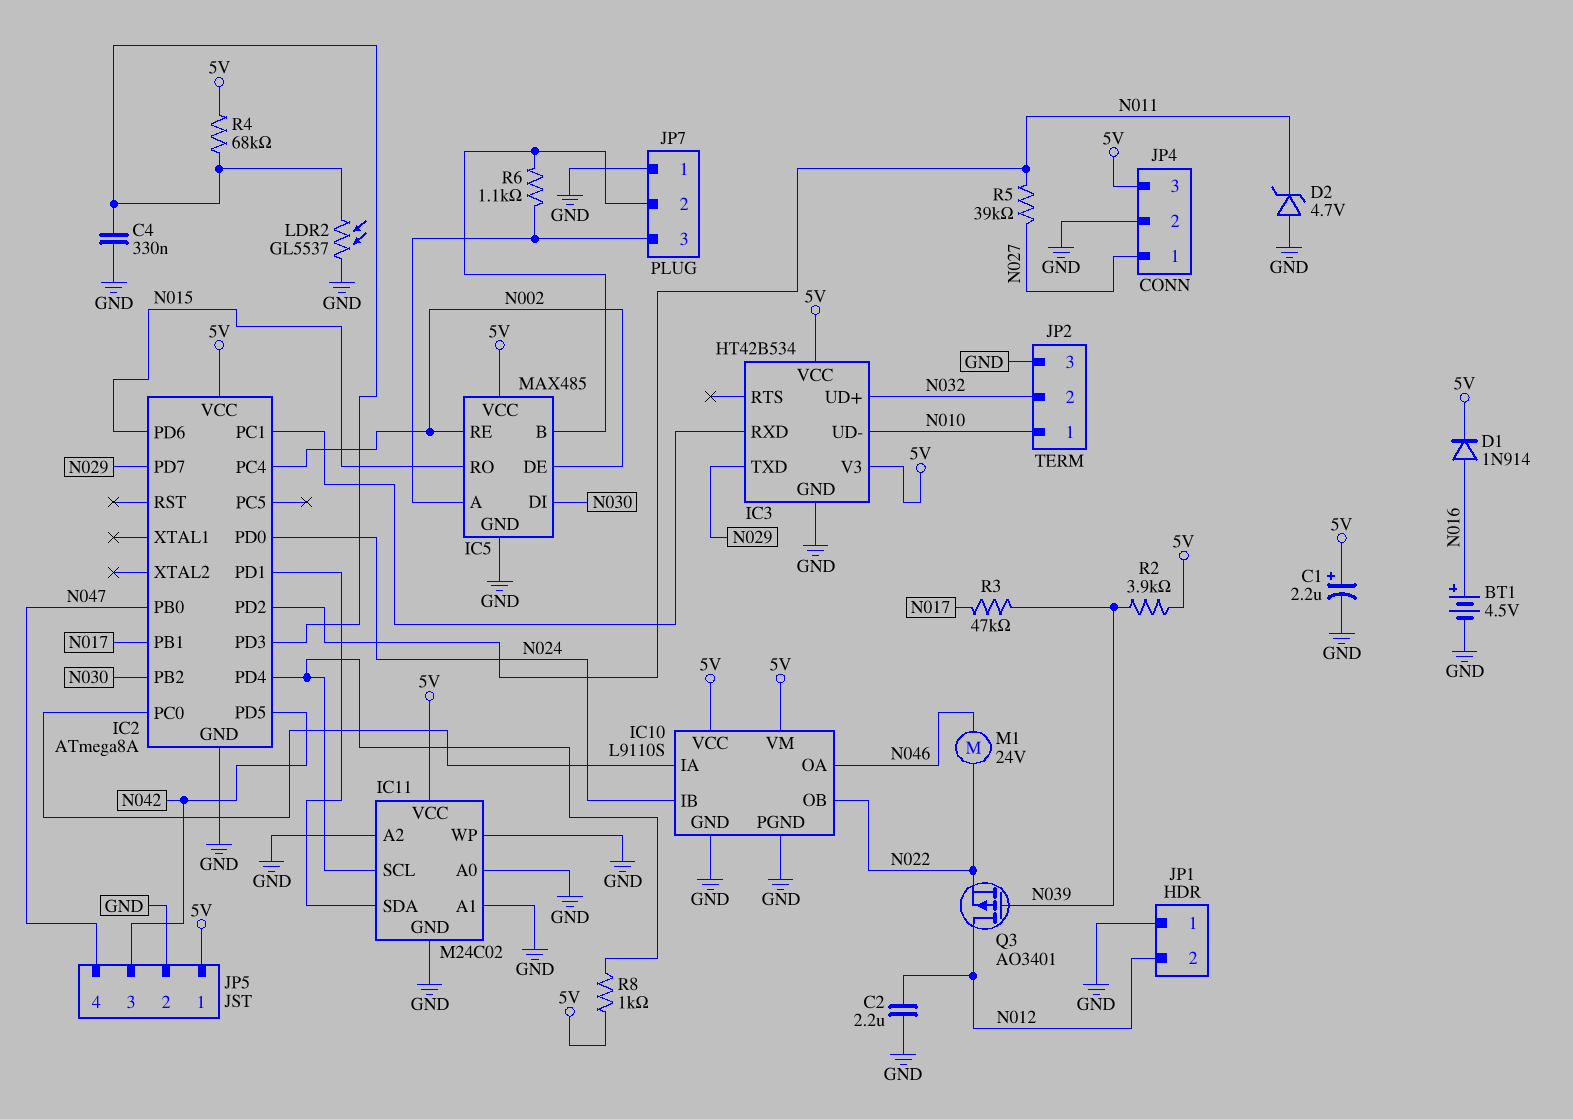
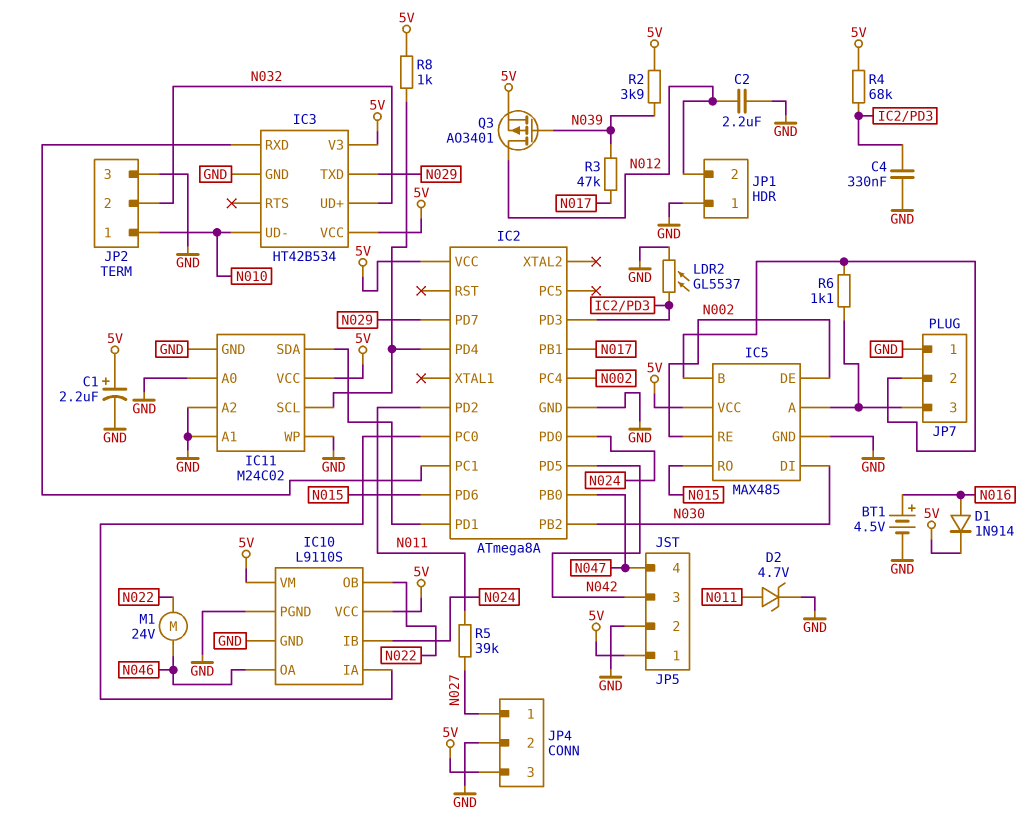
D2: zener 4.7V (A GND, K N011) -> zener 4.7V (A N011, K GND)
Q3: PMOS AO3401 (G N039, D N012, S N022) -> PMOS AO3401 (G N039, D N012, S 5V)

